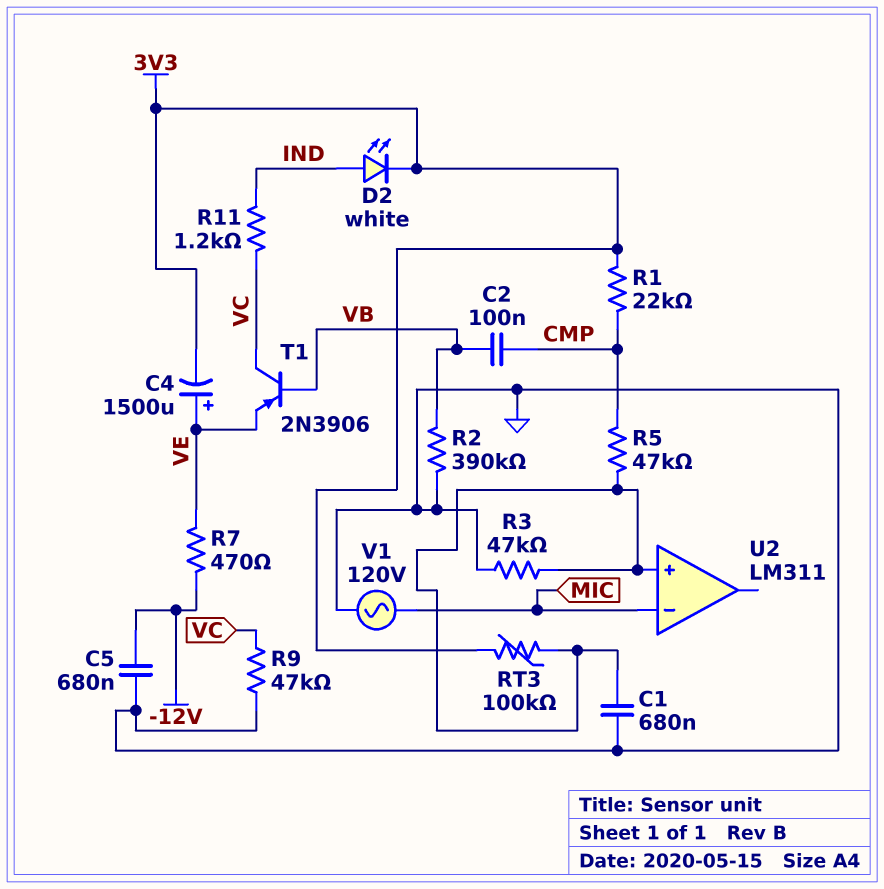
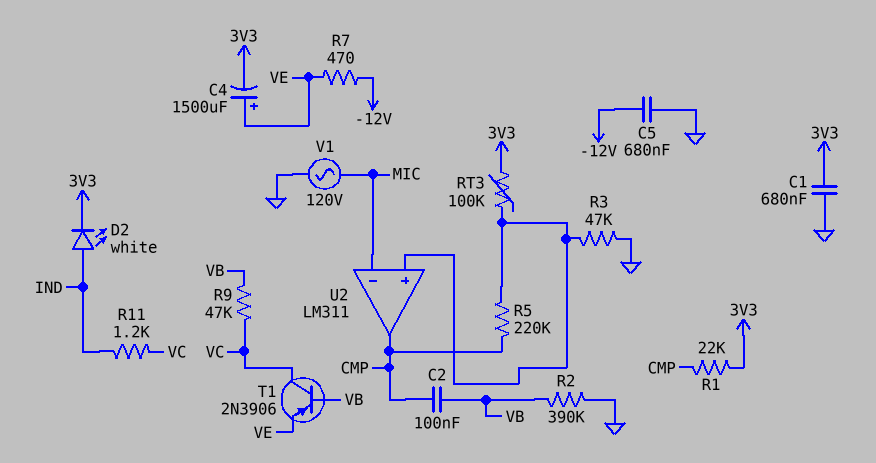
C1: 680nF (GND, U2/in+) -> 680nF (3V3, GND)
R5: 47k (CMP, U2/in+) -> 220k (CMP, U2/in+)
R9: 47k (GND, VC) -> 47k (VB, VC)
U2 pin out: none -> CMP

